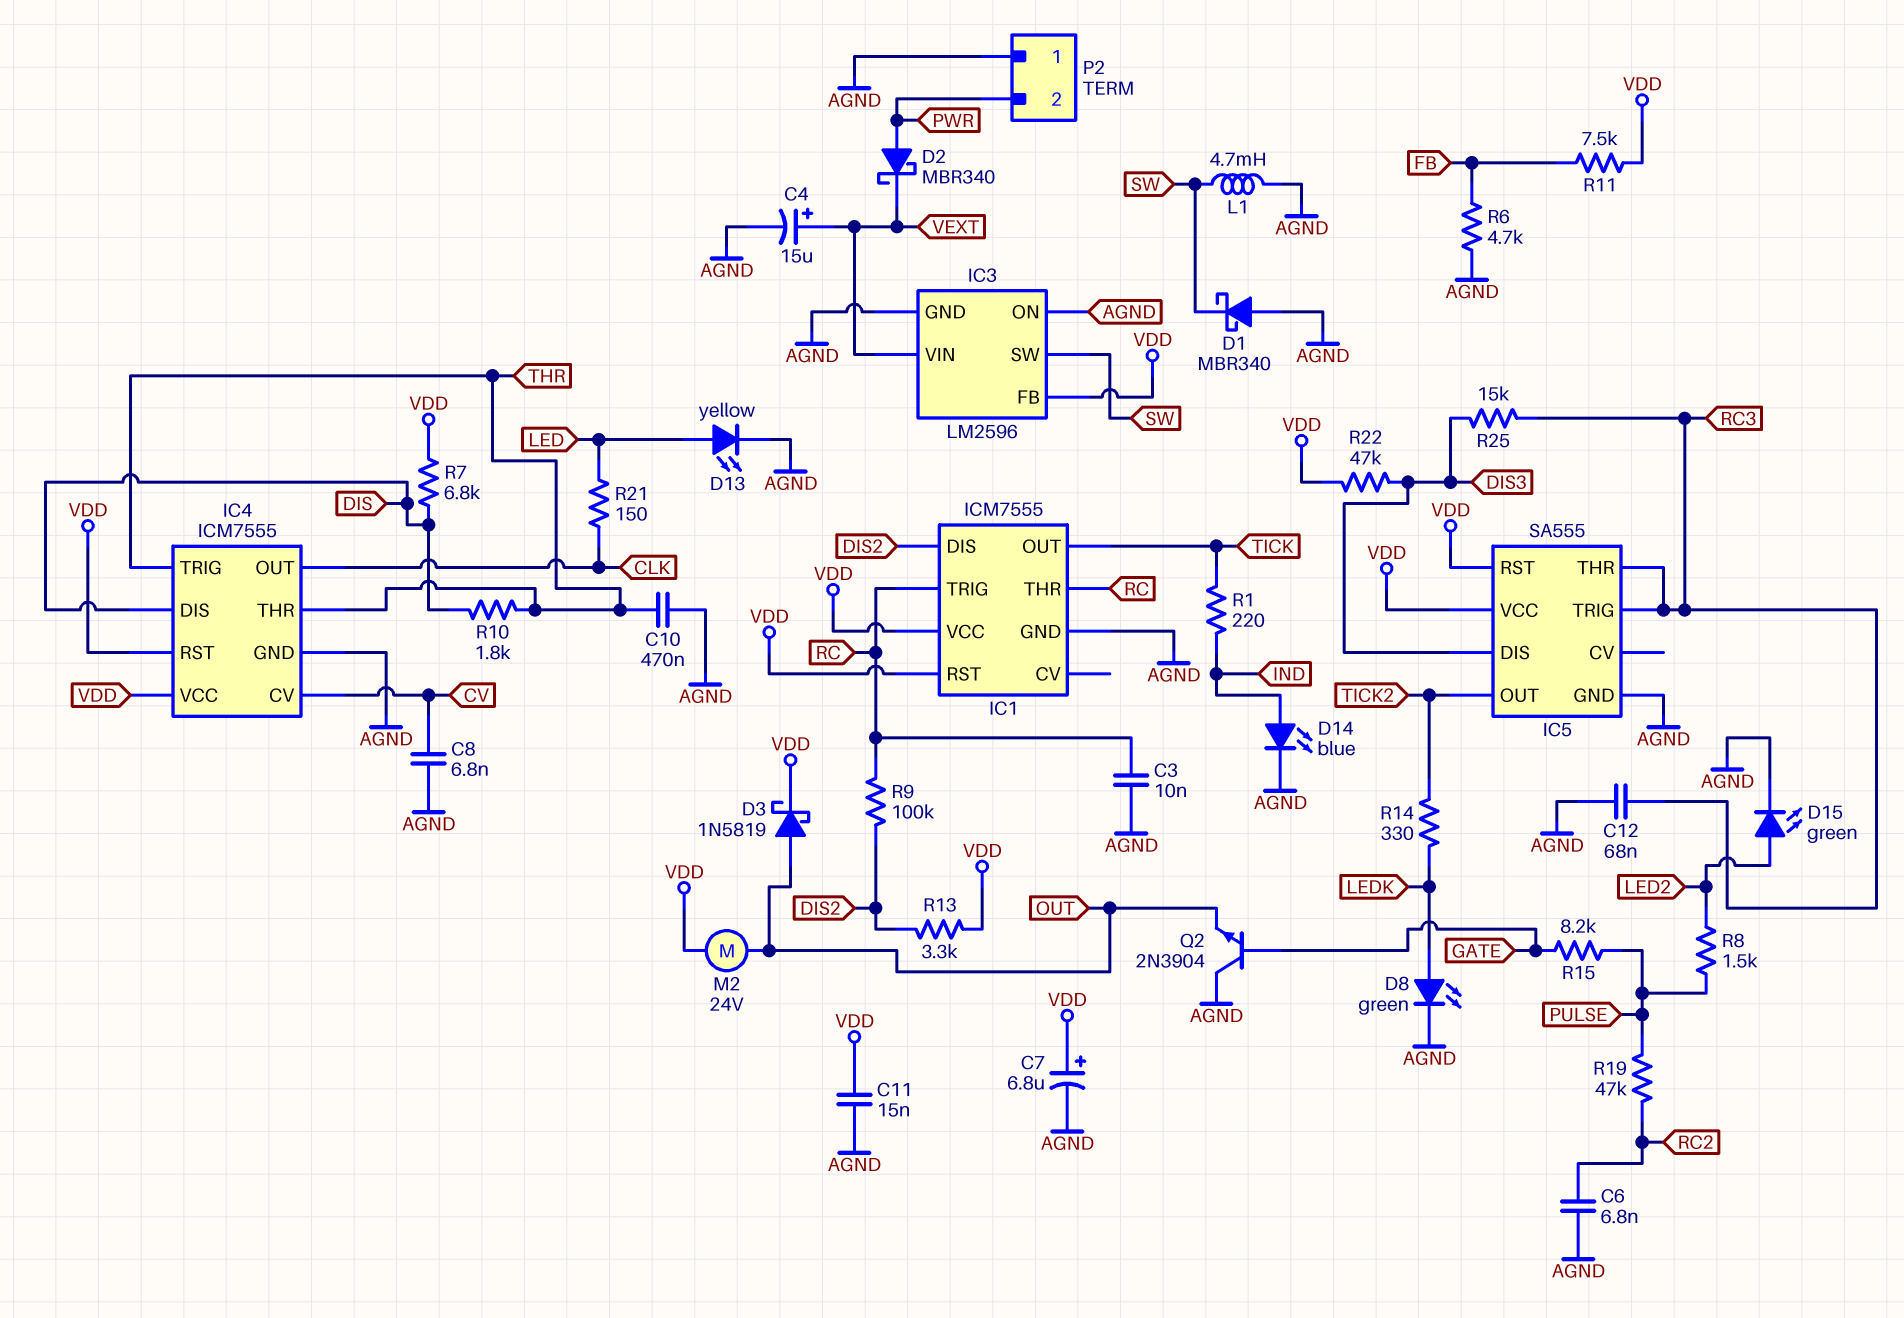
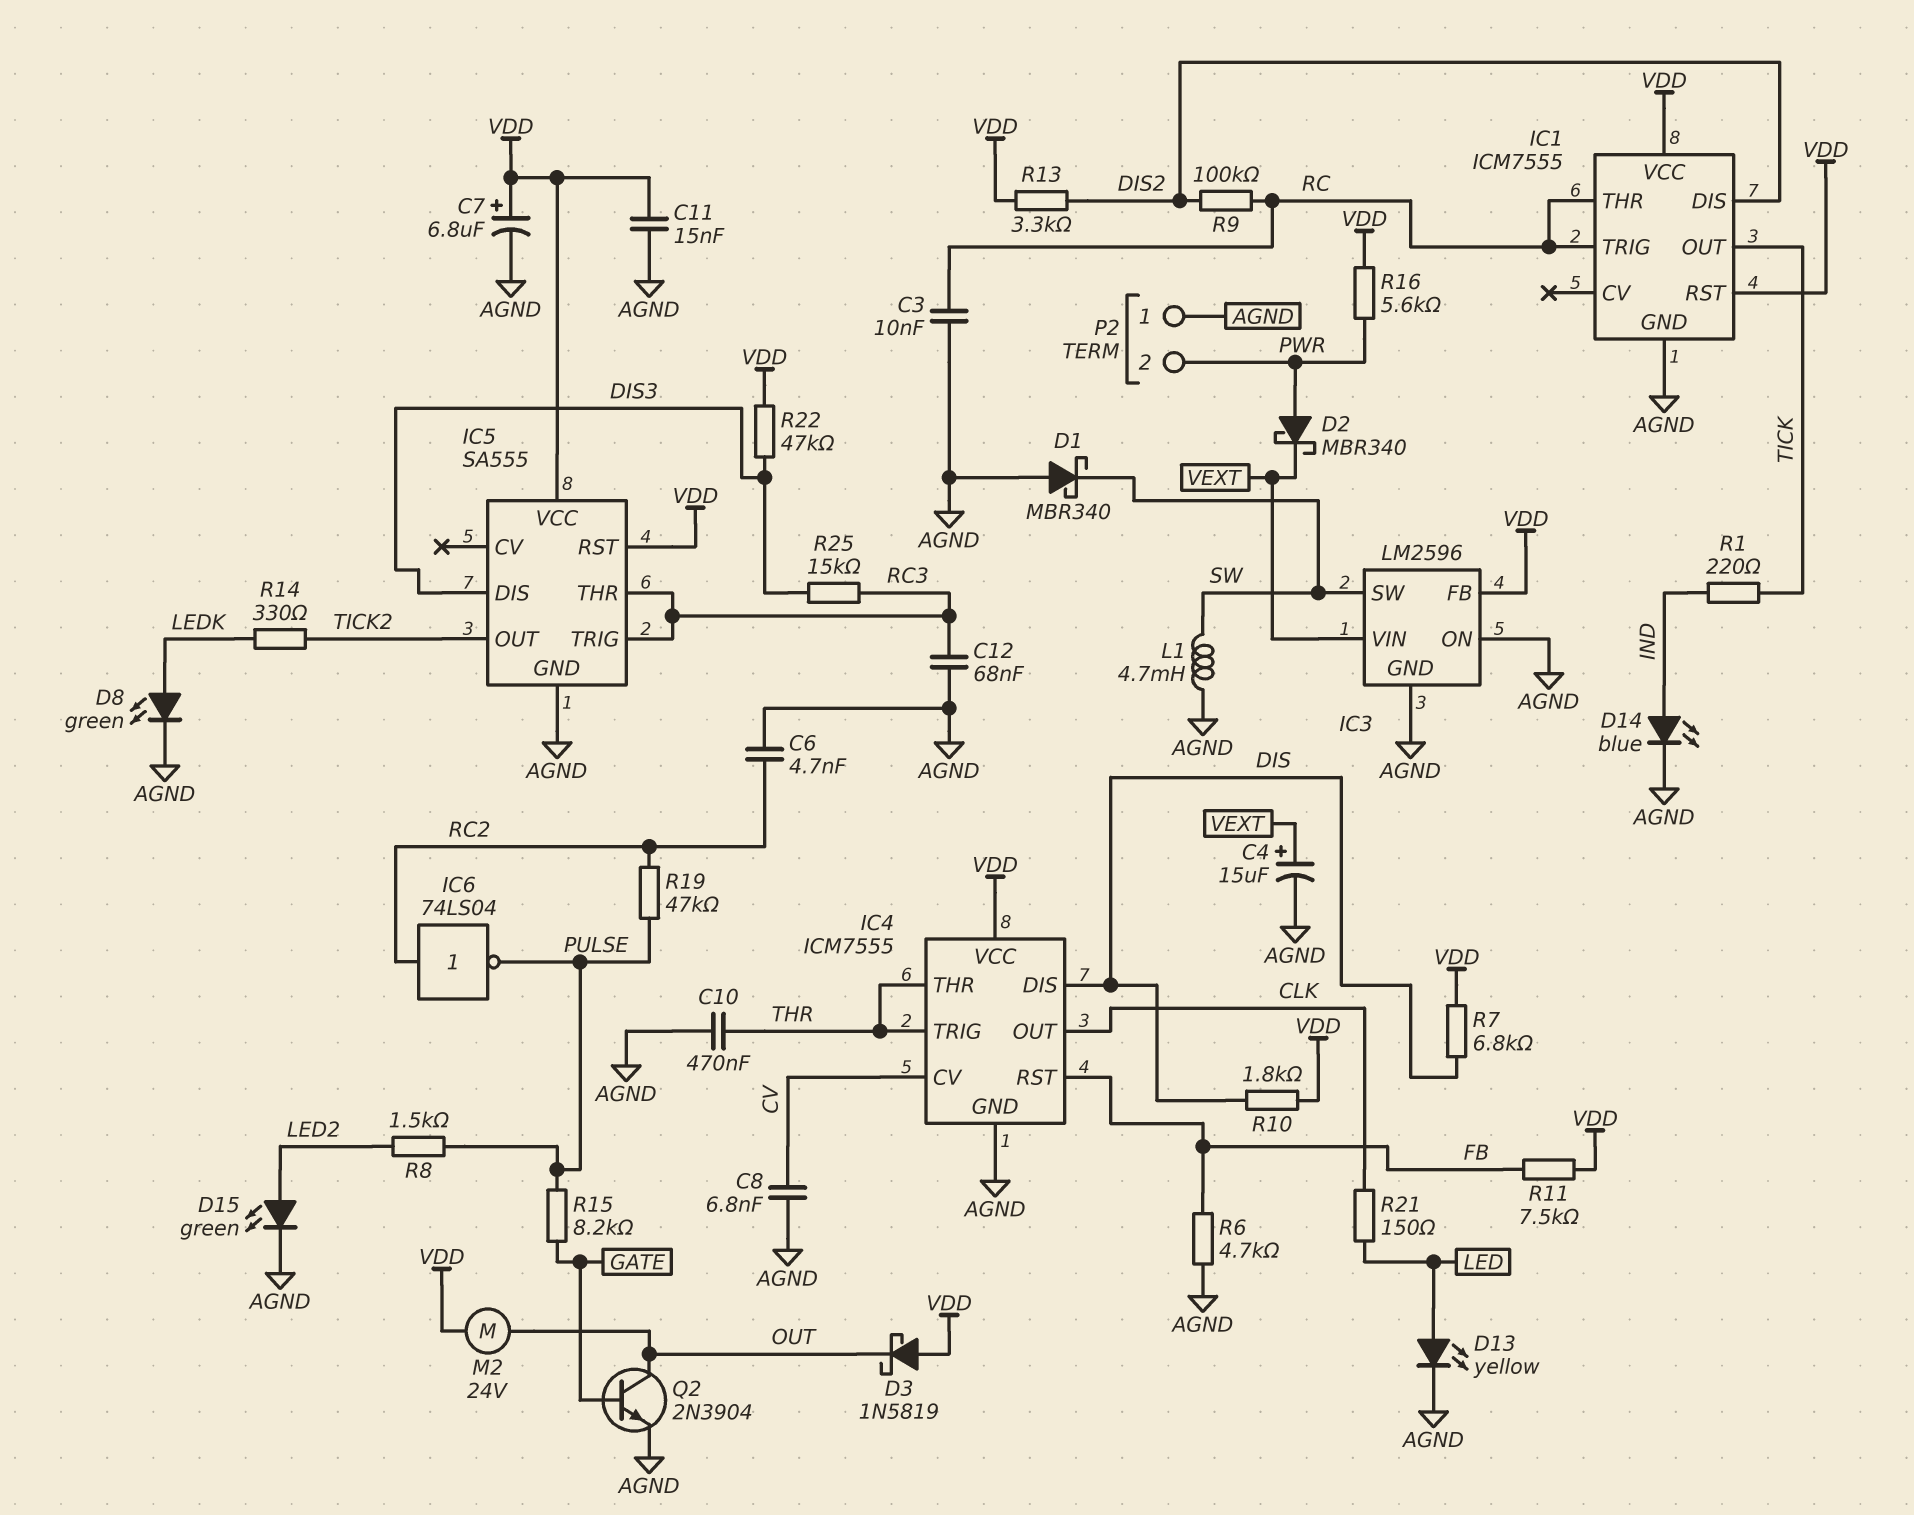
C6: 6.8nF (AGND, RC2) -> 4.7nF (AGND, RC2)
D3: schottky 1N5819 (A OUT, K VDD) -> schottky 1N5819 (A VDD, K OUT)
IC4 pin RST: VDD -> FB
IC6: none -> NOT 74LS04 (in RC2, out PULSE)
Q2: NPN 2N3904 (B GATE, C AGND, E OUT) -> NPN 2N3904 (B GATE, C OUT, E AGND)
R10: 1.8k (DIS, THR) -> 1.8k (DIS, VDD)
R16: none -> 5.6k (PWR, VDD)

